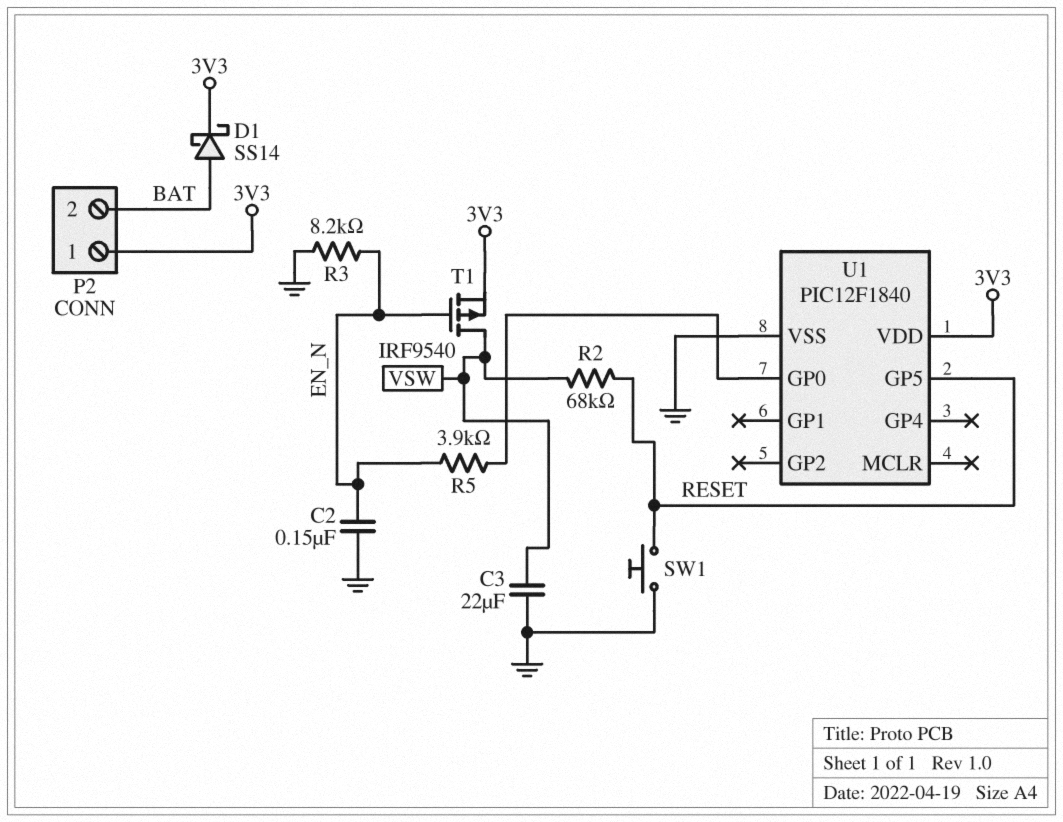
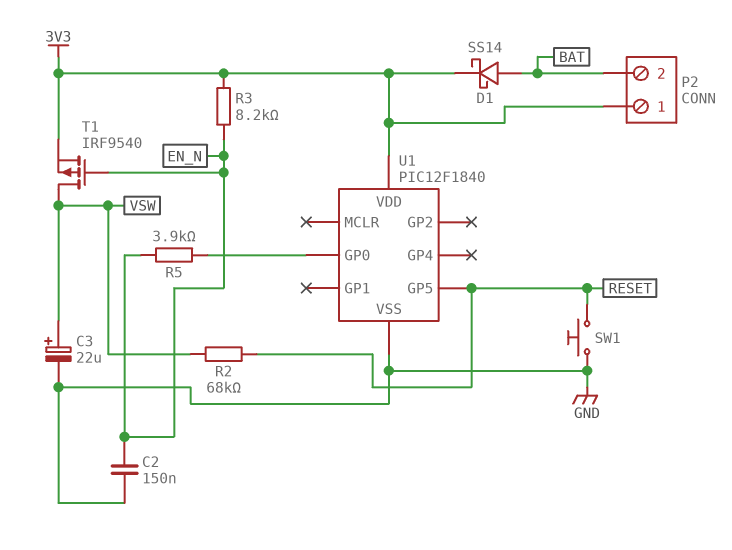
C3: 22uF (GND, VSW) -> 22uF (plus VSW, minus GND)
R3: 8.2k (EN_N, GND) -> 8.2k (3V3, EN_N)

